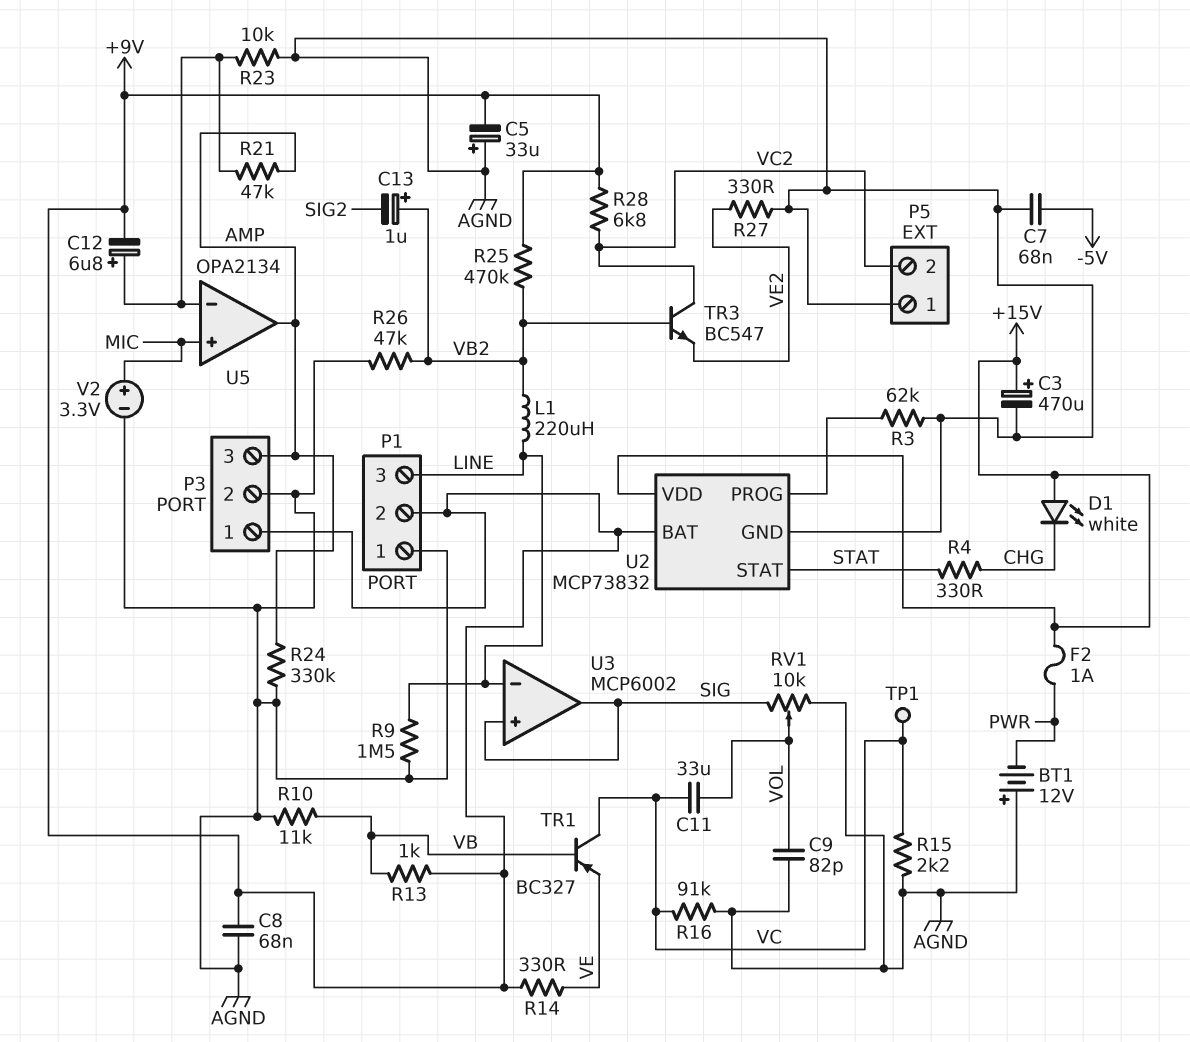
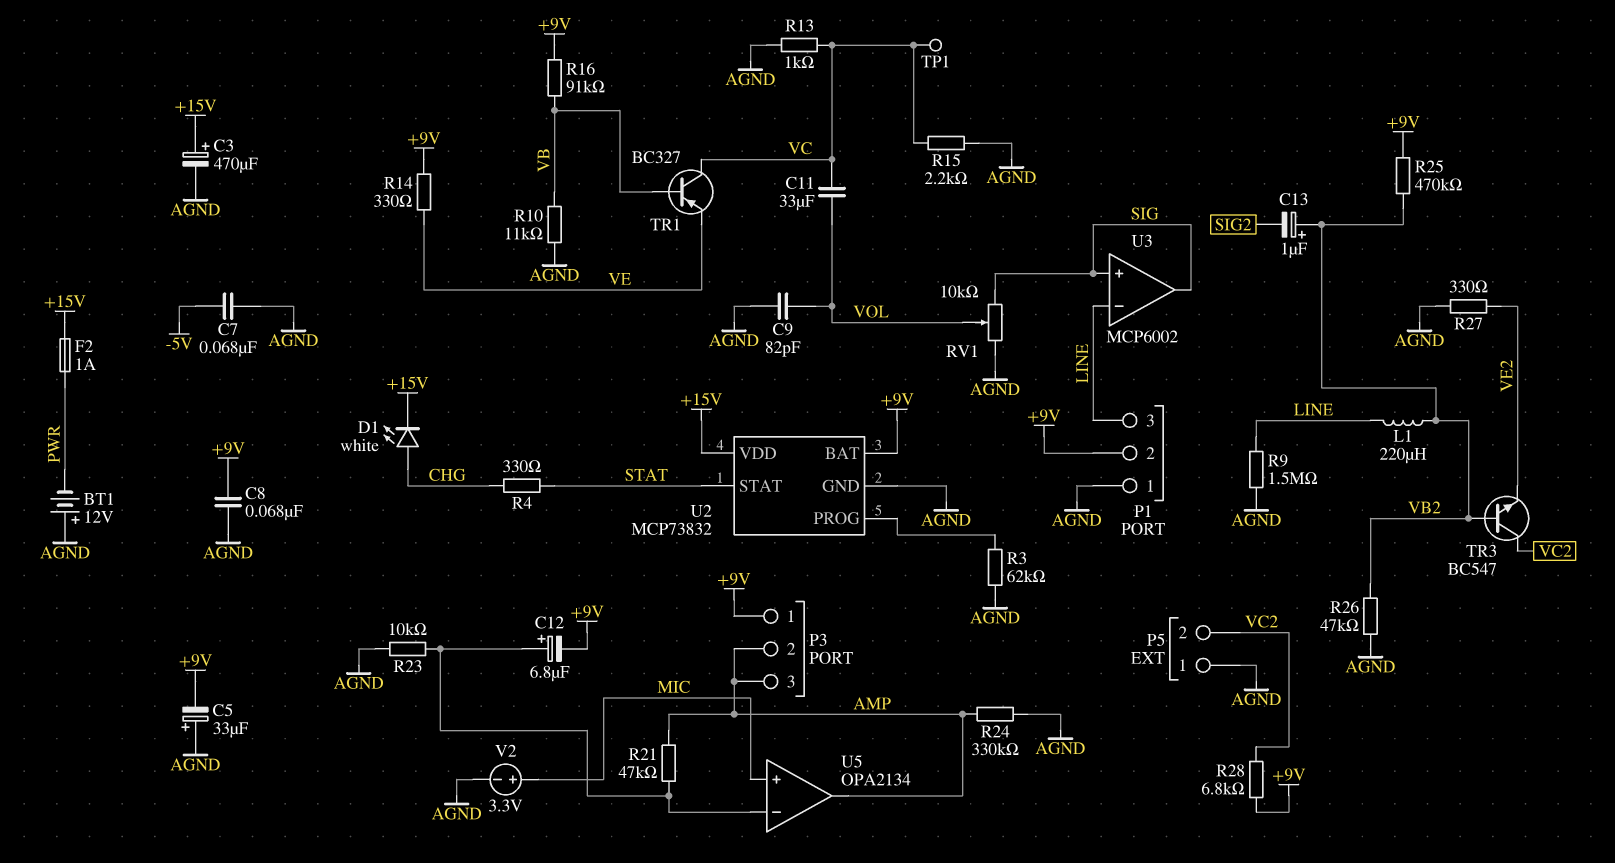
D1: LED white (A +15V, K CHG) -> LED white (A CHG, K +15V)
P3 pin 2: AGND -> AMP
R13: 1k (+9V, VB) -> 1k (AGND, VC)
R16: 91k (AGND, VC) -> 91k (+9V, VB)

